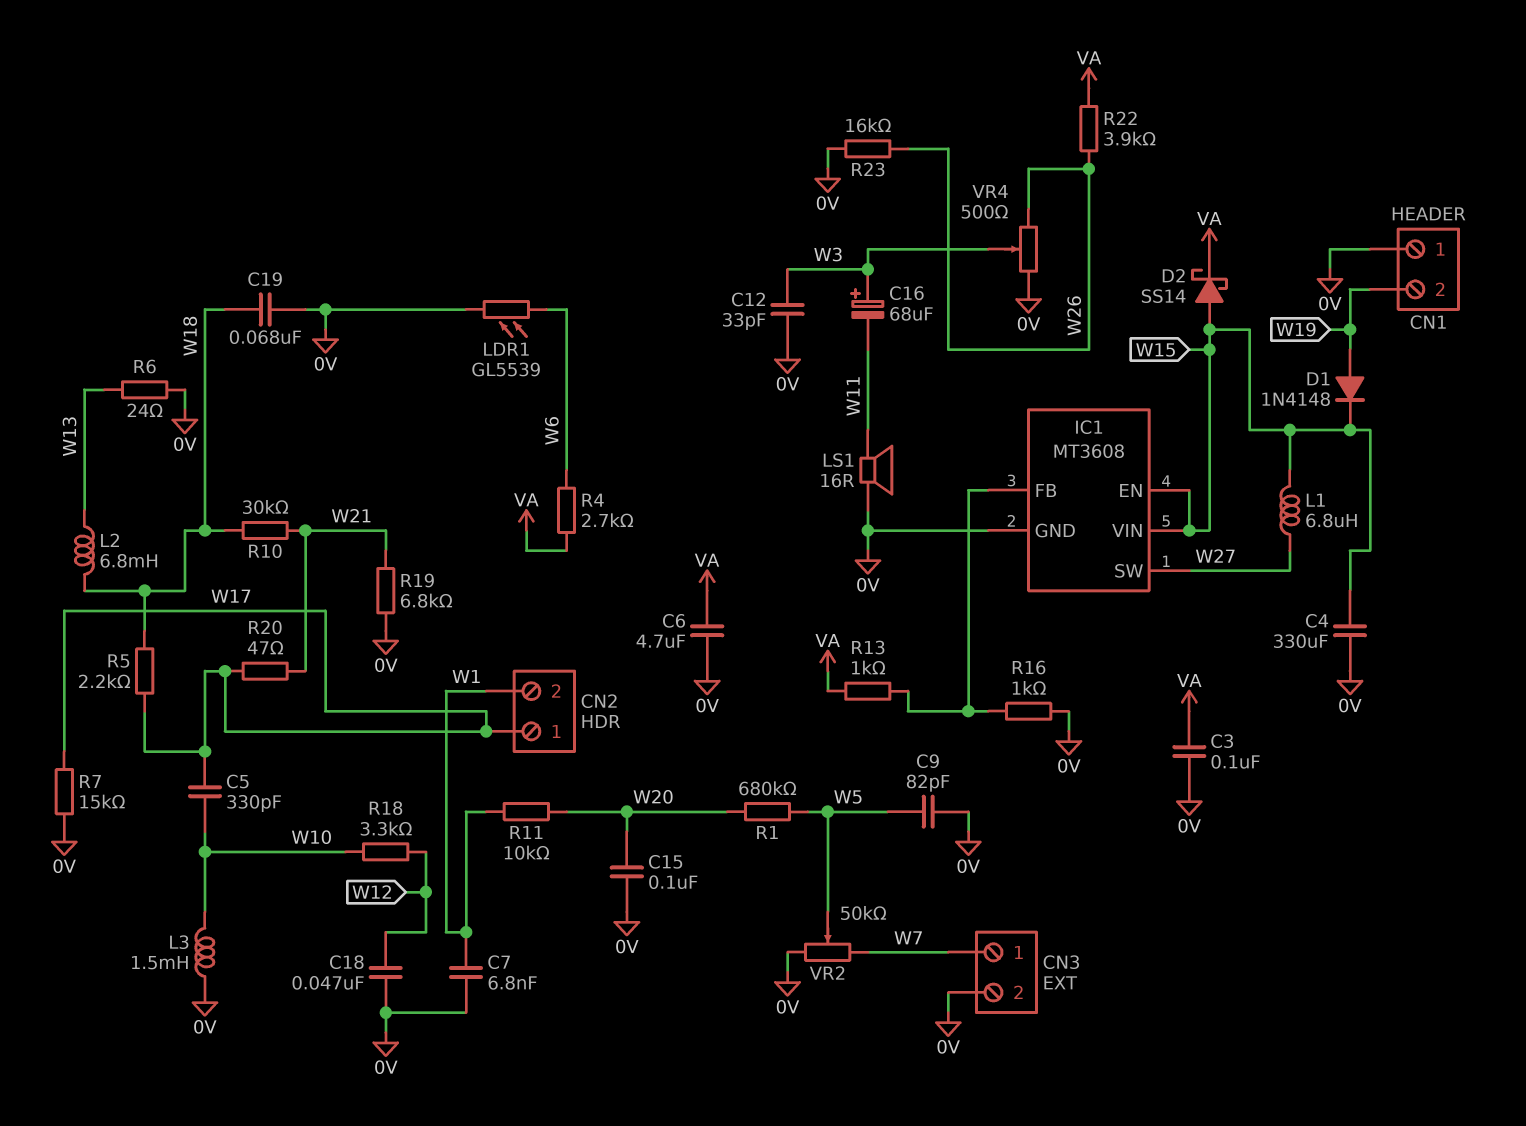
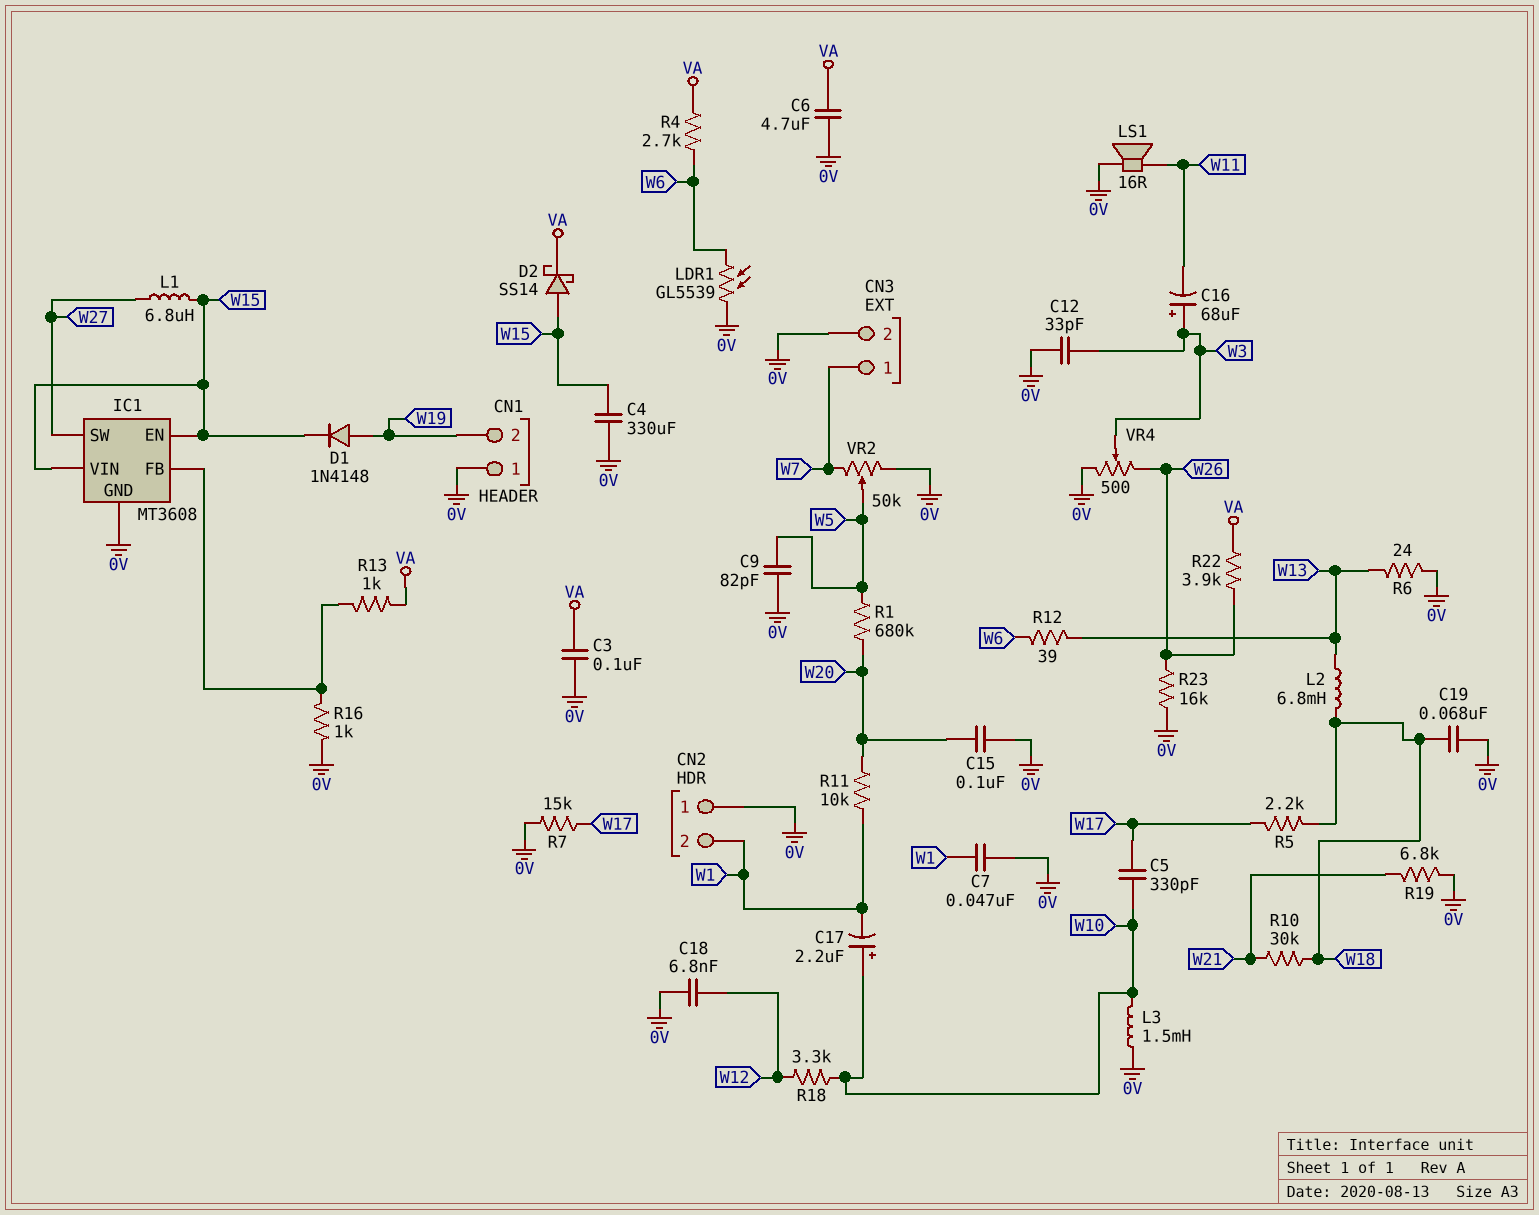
C7: 6.8nF (0V, W1) -> 47nF (0V, W1)
C17: none -> 2.2uF (plus W10, minus W1)
C18: 47nF (0V, W12) -> 6.8nF (0V, W12)
CN2 pin 1: W17 -> 0V
R12: none -> 39 (W6, W13)
R20: 47 (W17, W21) -> none

